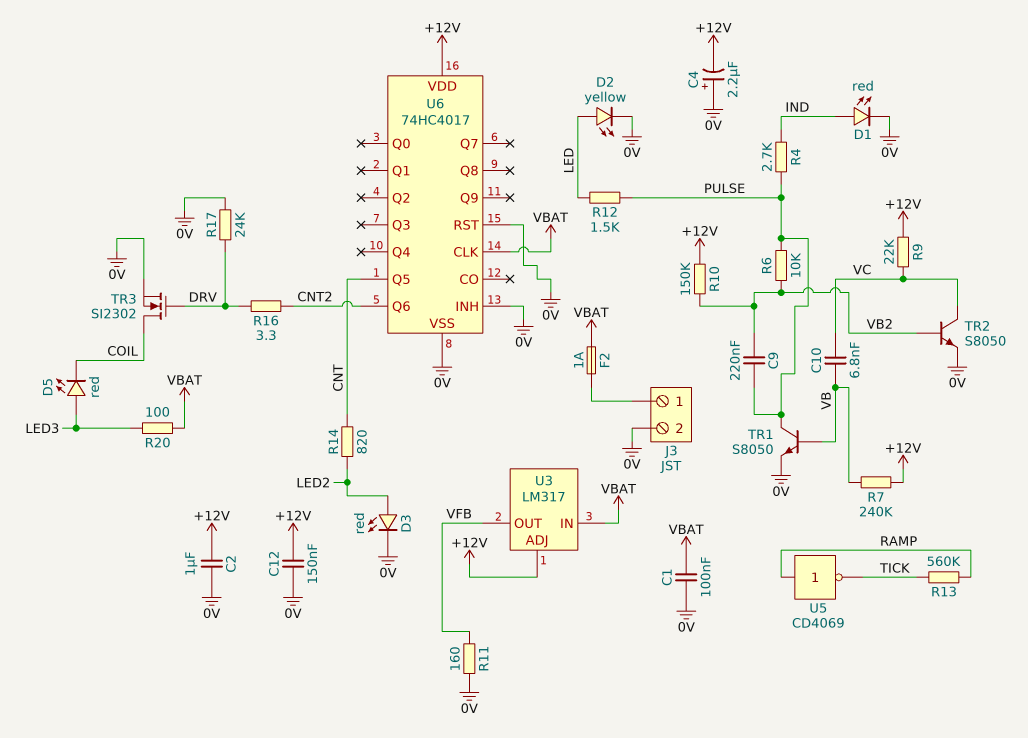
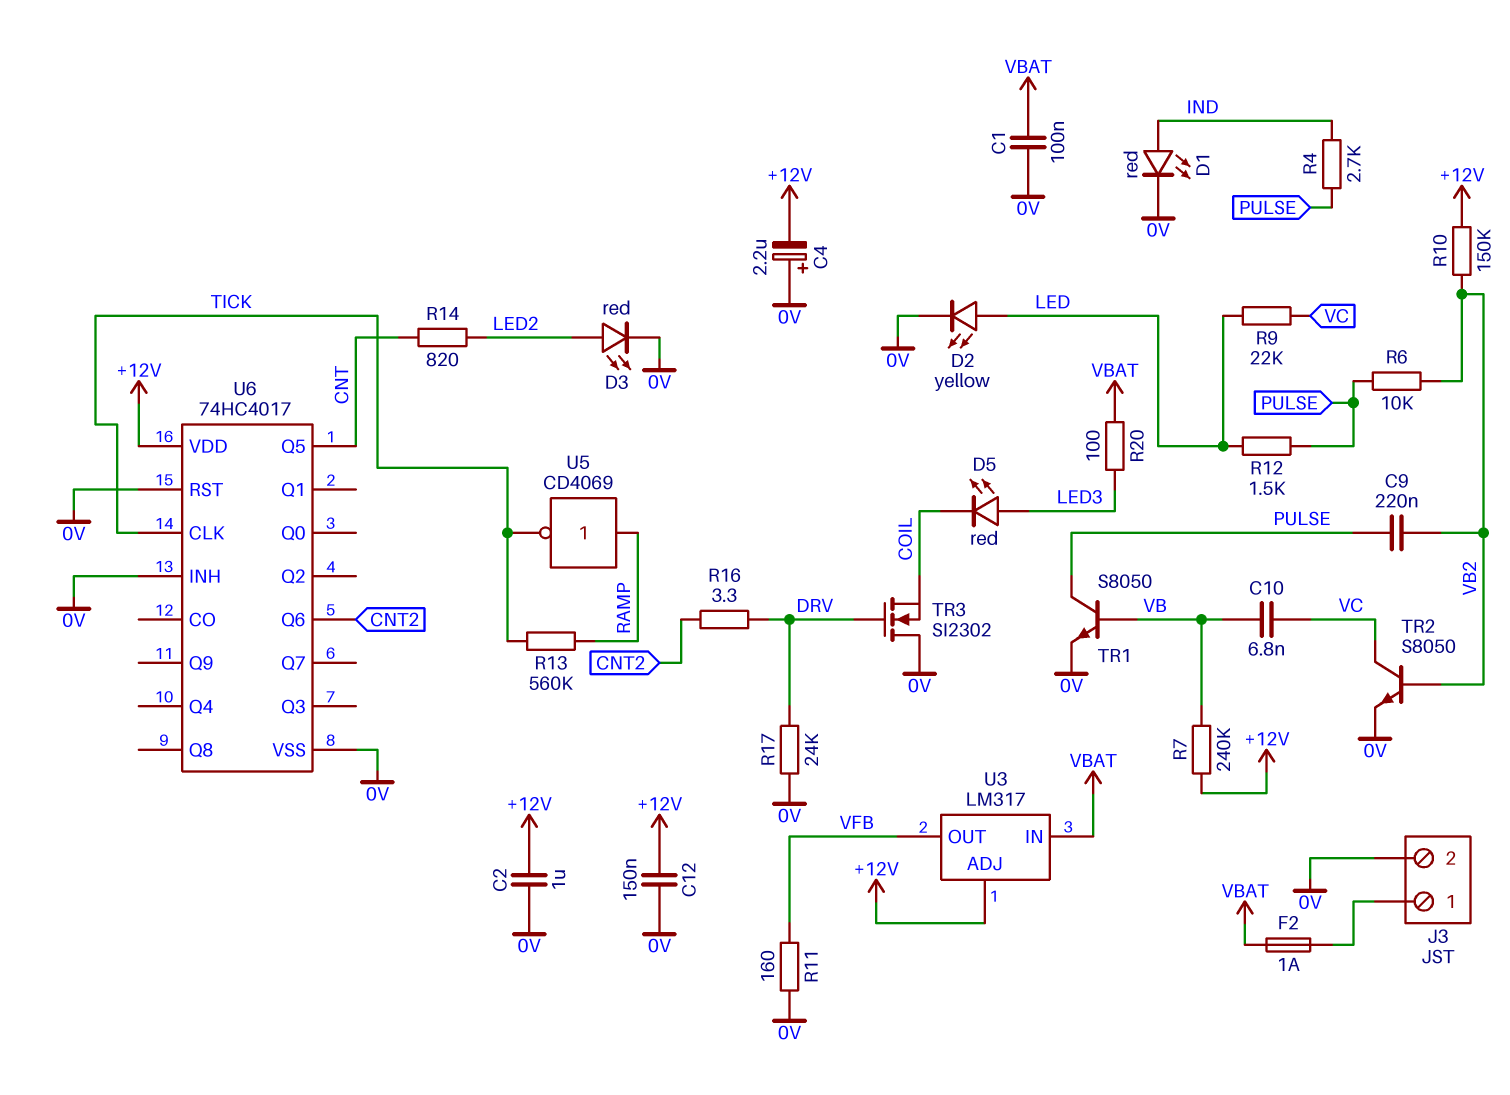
R9: 22k (+12V, VC) -> 22k (LED, VC)
TR3: NMOS SI2302 (G DRV, D COIL, S 0V) -> NMOS SI2302 (G DRV, D 0V, S COIL)
U6 pin CLK: VBAT -> TICK

